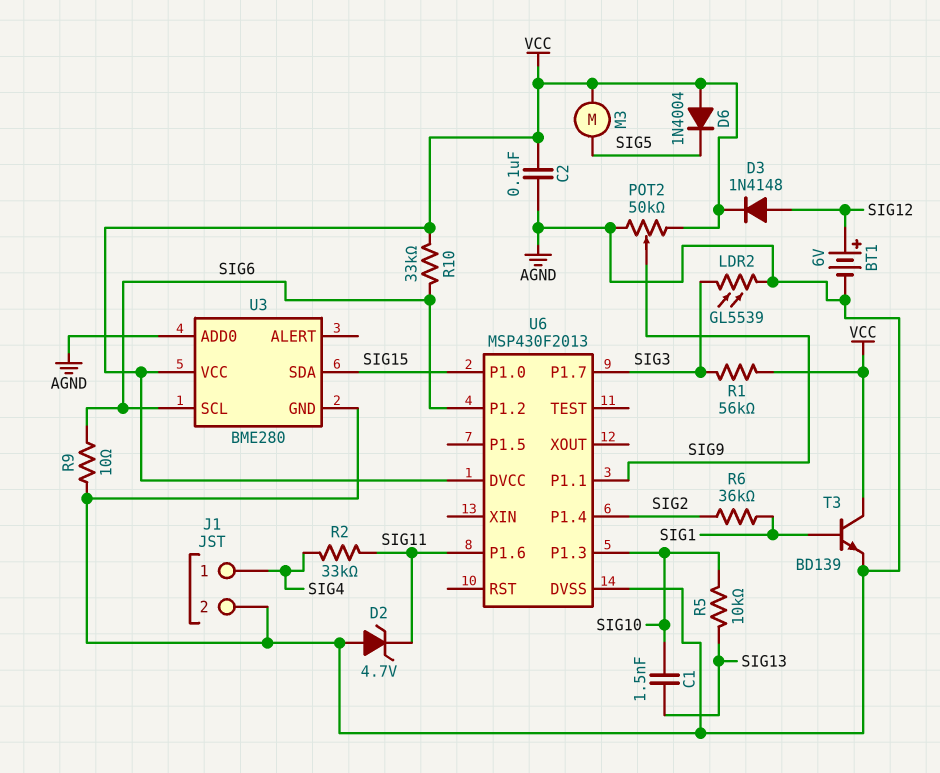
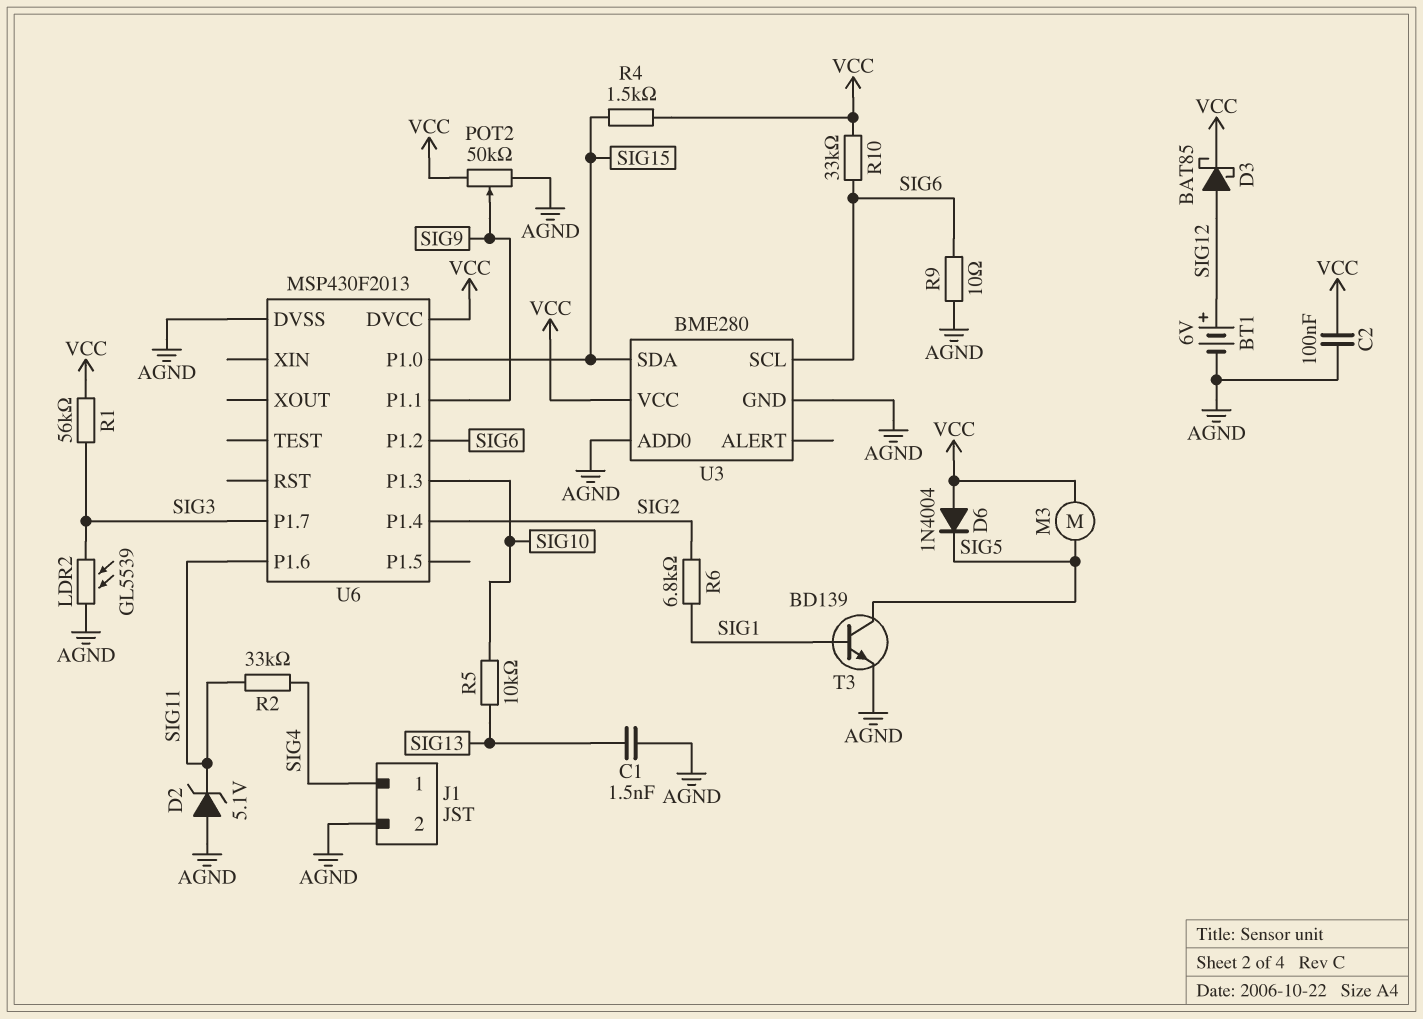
C1: 1.5nF (SIG10, SIG13) -> 1.5nF (AGND, SIG13)
D2: zener 4.7V (A AGND, K SIG11) -> zener 5.1V (A AGND, K SIG11)
D3: diode 1N4148 (A SIG12, K VCC) -> schottky BAT85 (A SIG12, K VCC)
R4: none -> 1.5k (SIG15, VCC)
R6: 36k (SIG1, SIG2) -> 6.8k (SIG1, SIG2)
T3: NPN BD139 (B SIG1, C VCC, E AGND) -> NPN BD139 (B SIG1, C SIG5, E AGND)

